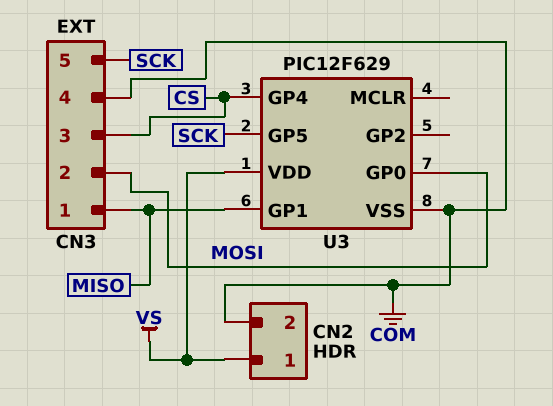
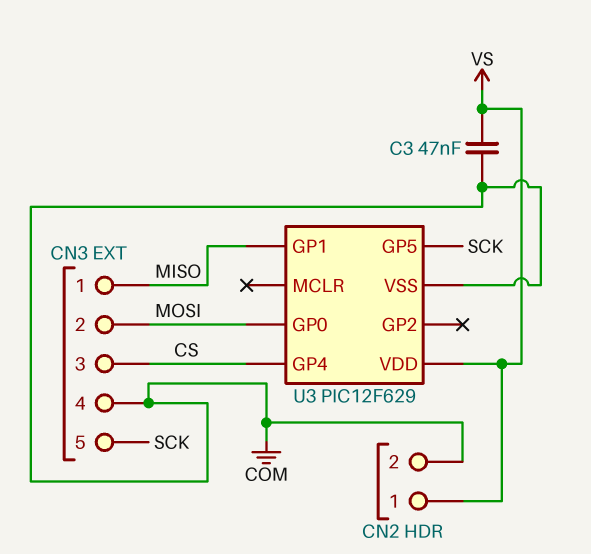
C3: none -> 47nF (COM, VS)

